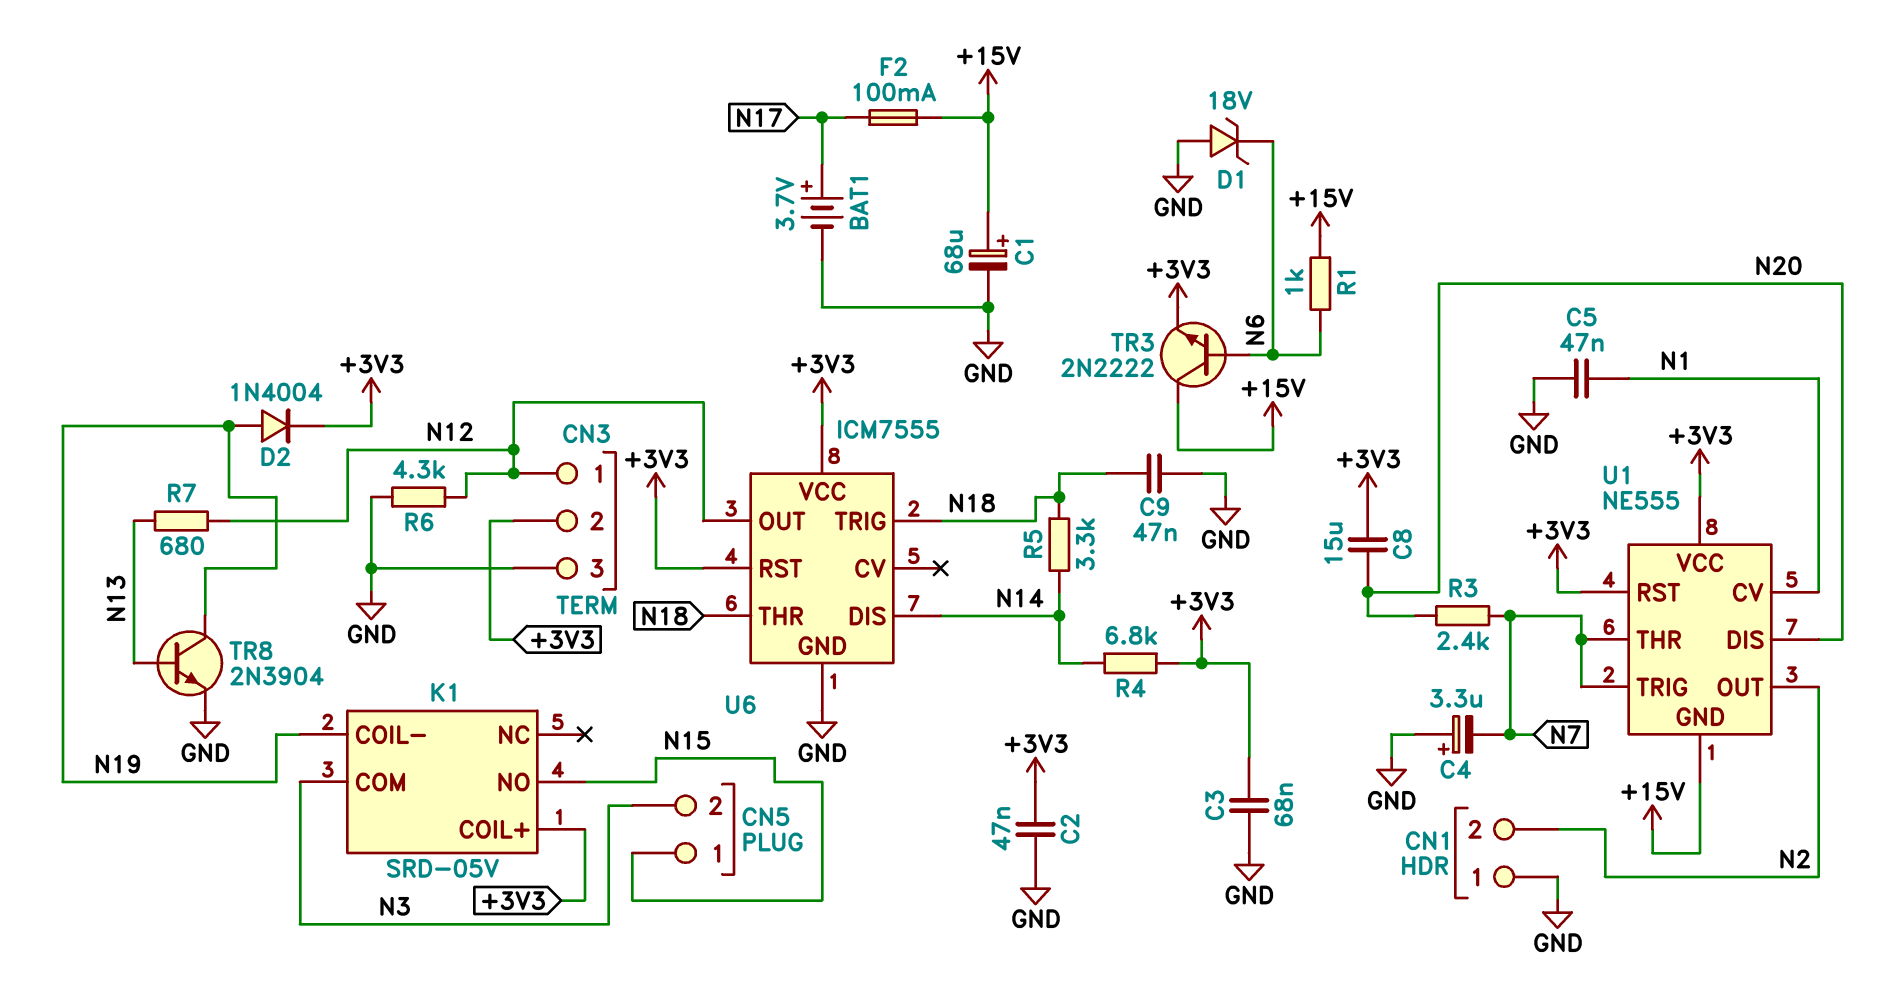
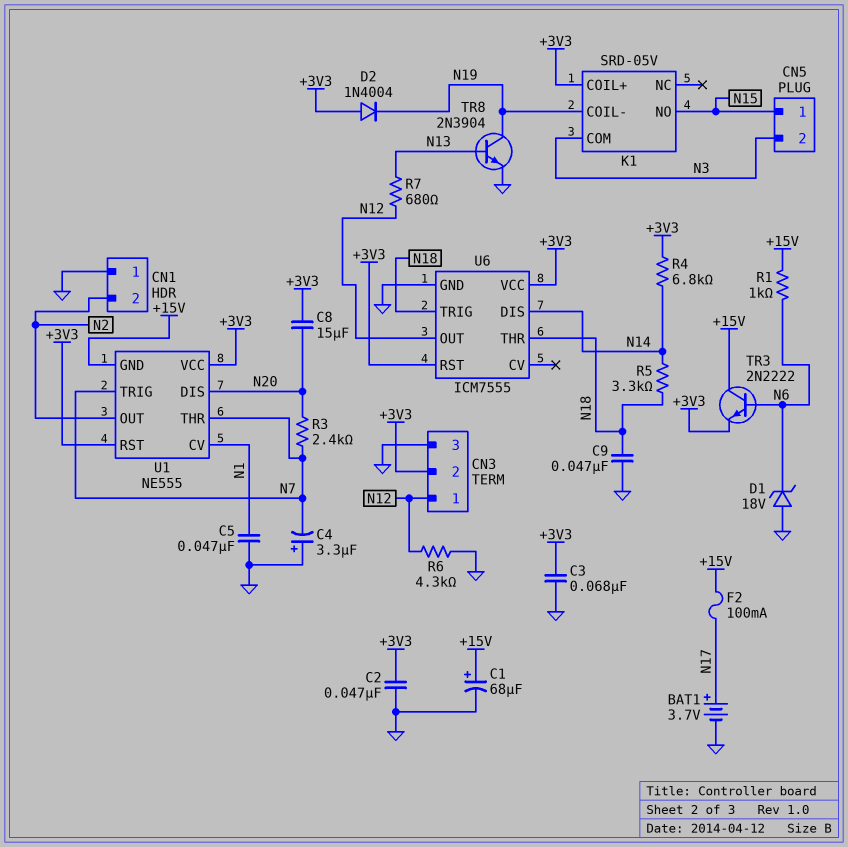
D2: diode 1N4004 (A N19, K +3V3) -> diode 1N4004 (A +3V3, K N19)

